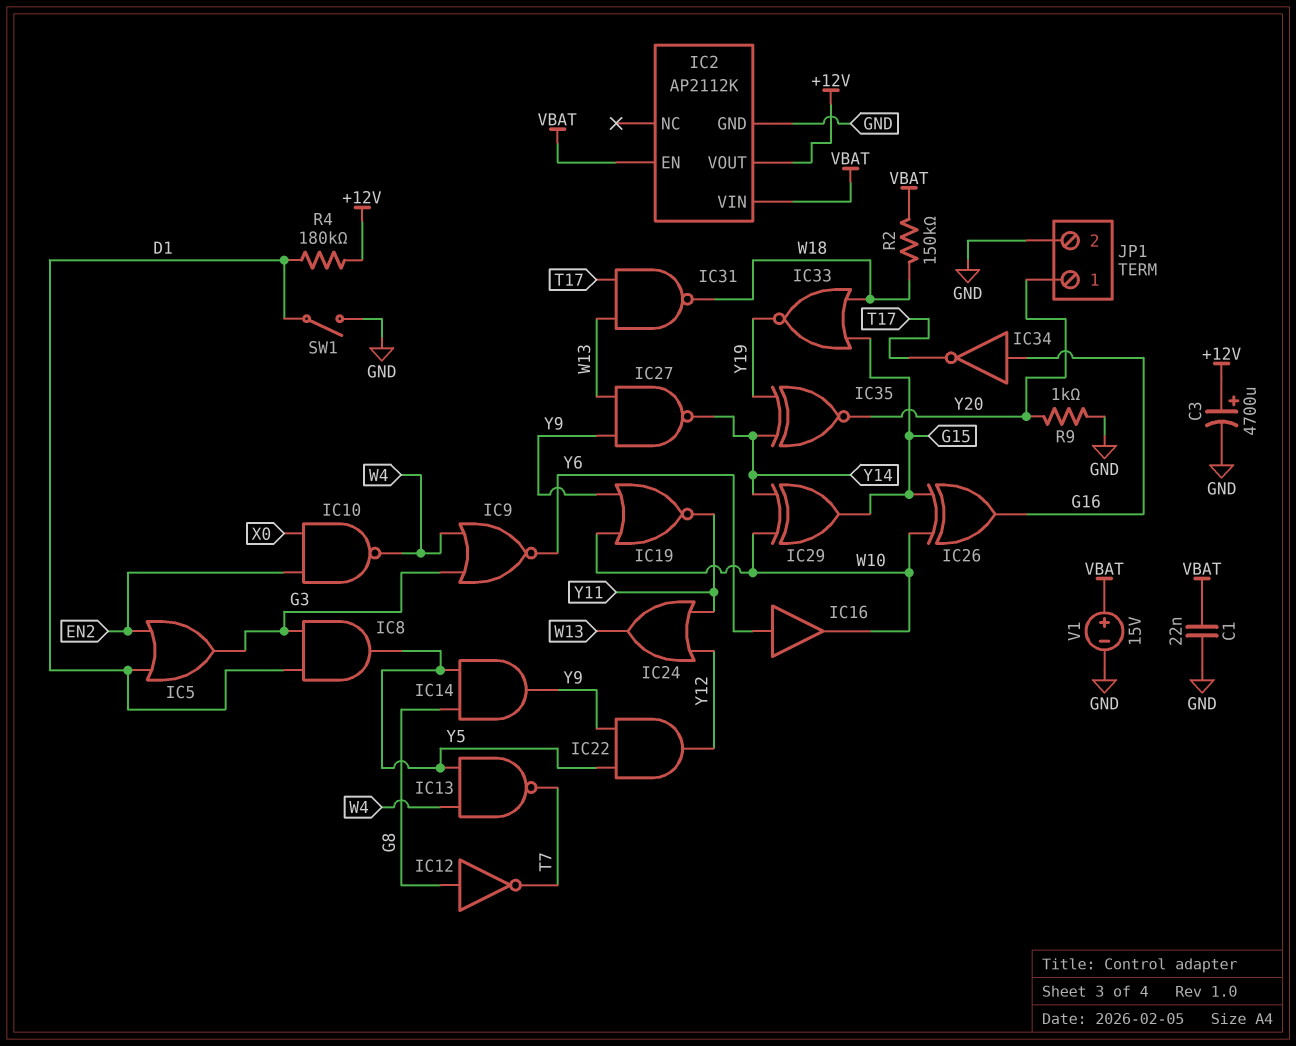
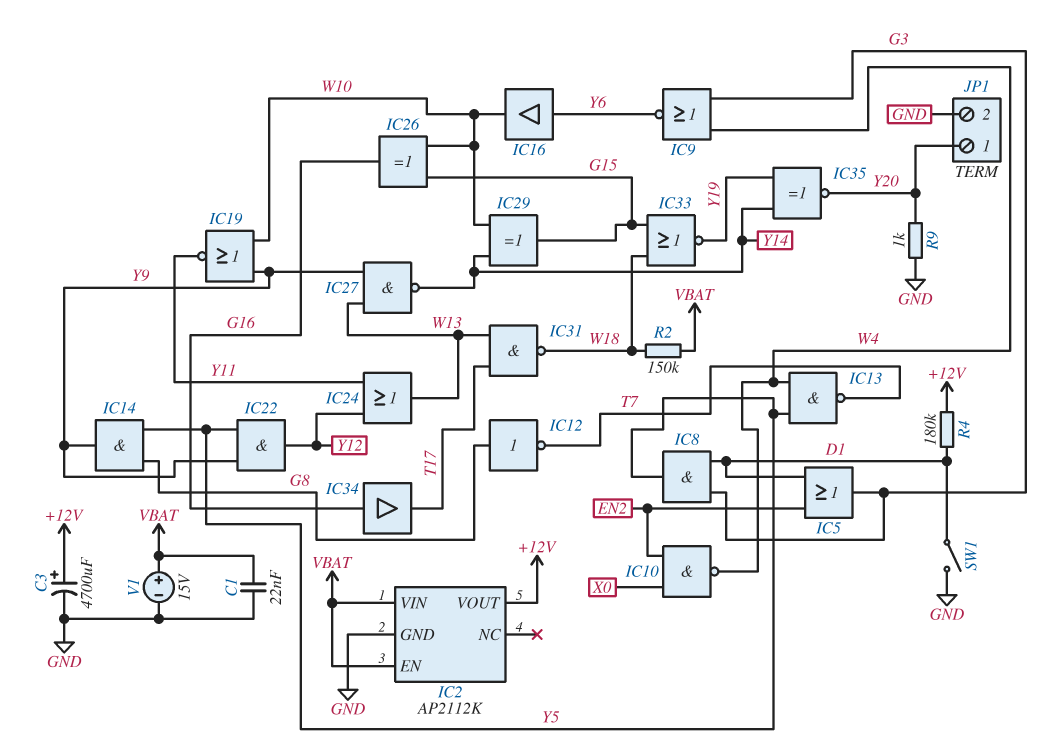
IC34: NOT (in G16, out T17) -> buffer (in G16, out T17)

